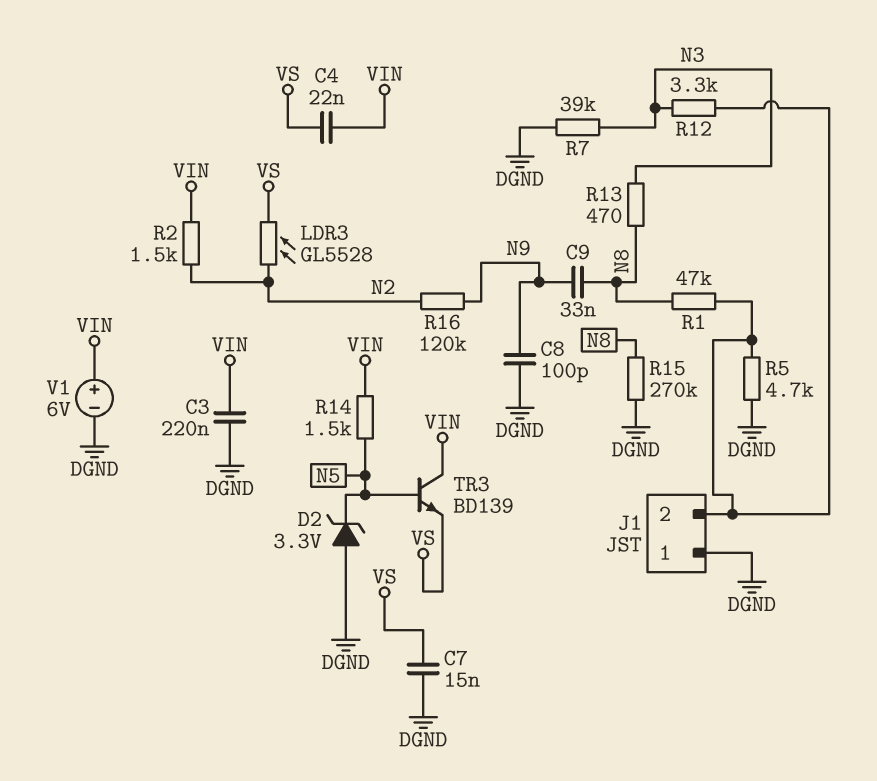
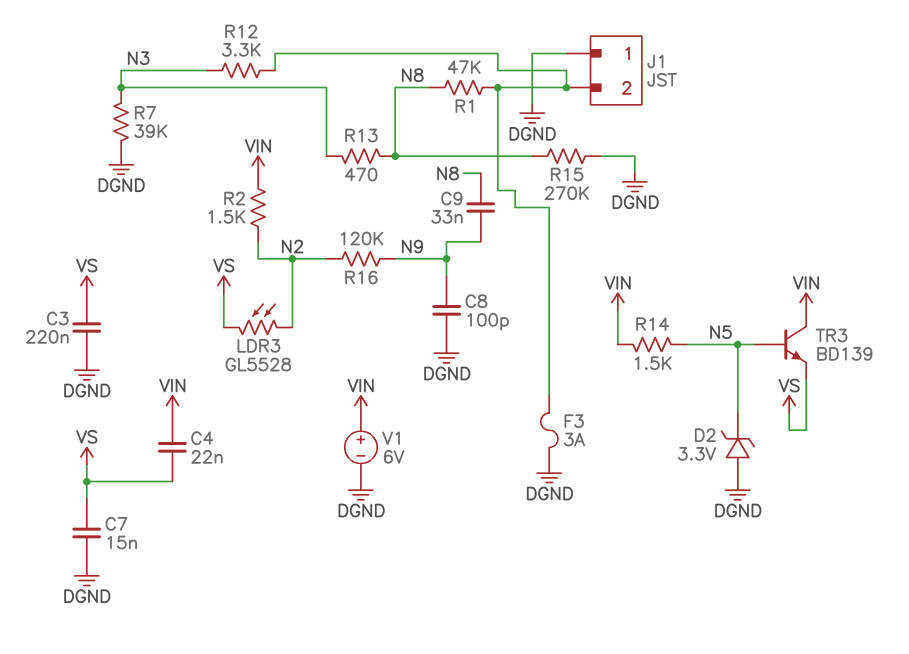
C3: 220nF (DGND, VIN) -> 220nF (DGND, VS)
F3: none -> 3A (DGND, J1/2)
R5: 4.7k (DGND, J1/2) -> none

